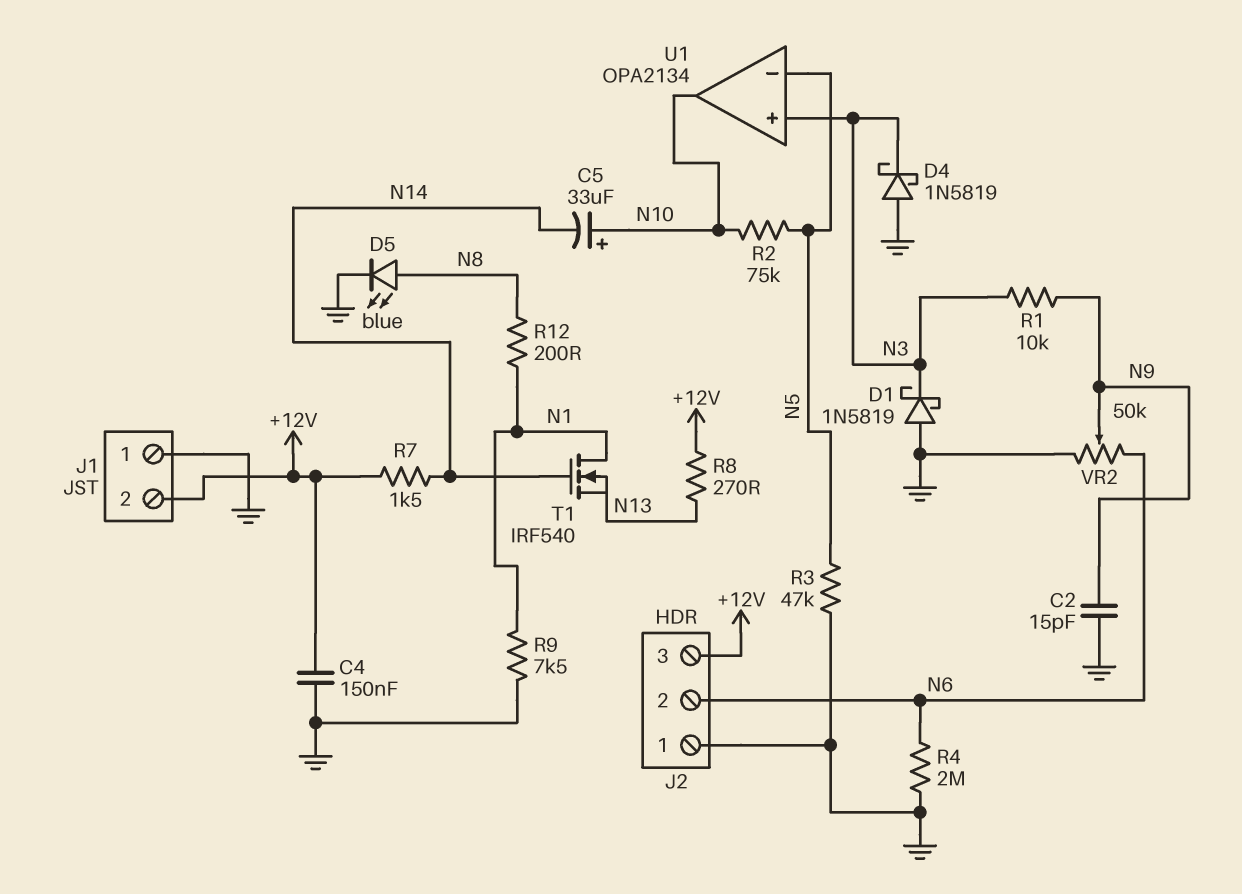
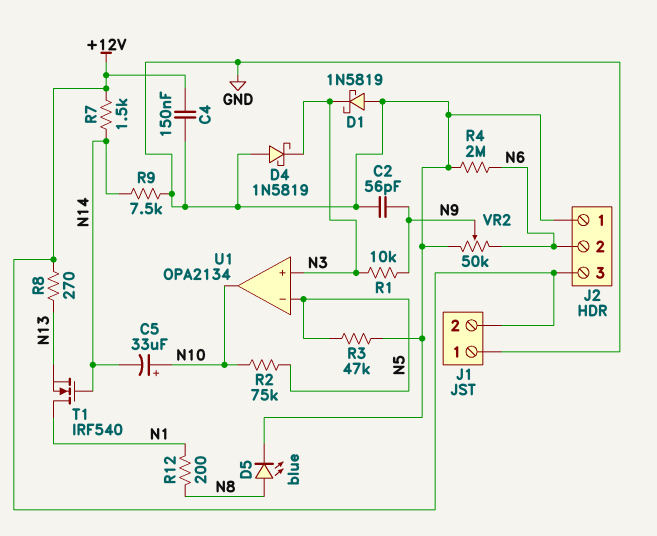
C2: 15pF (GND, N9) -> 56pF (GND, N9)
R9: 7.5k (GND, N1) -> 7.5k (GND, N14)

